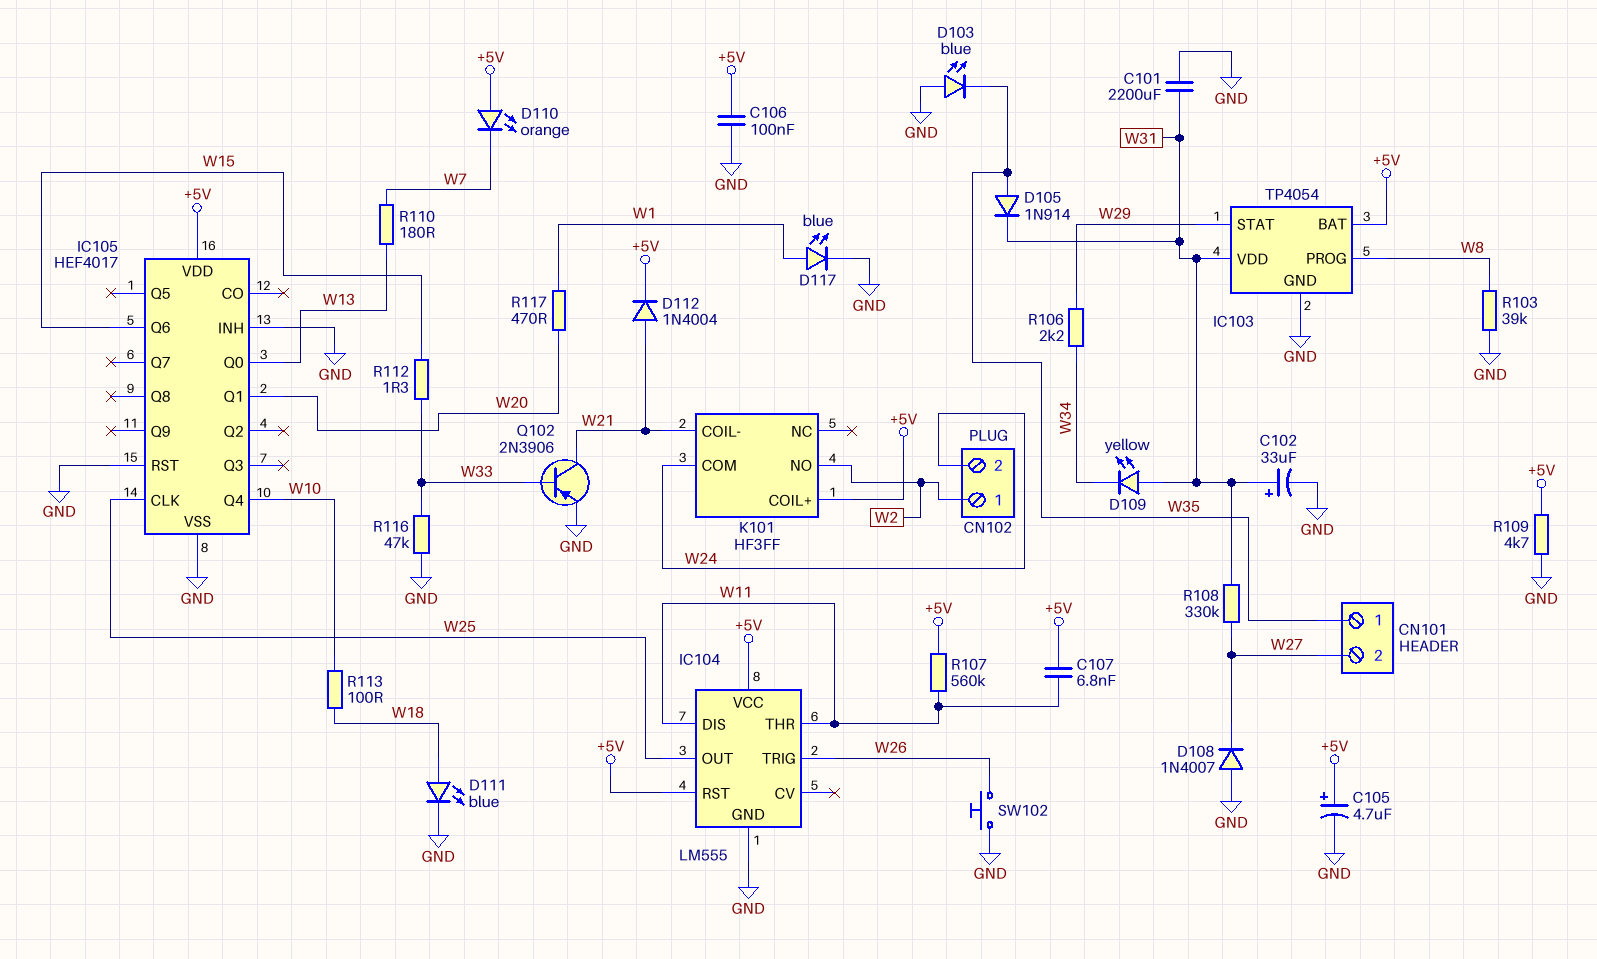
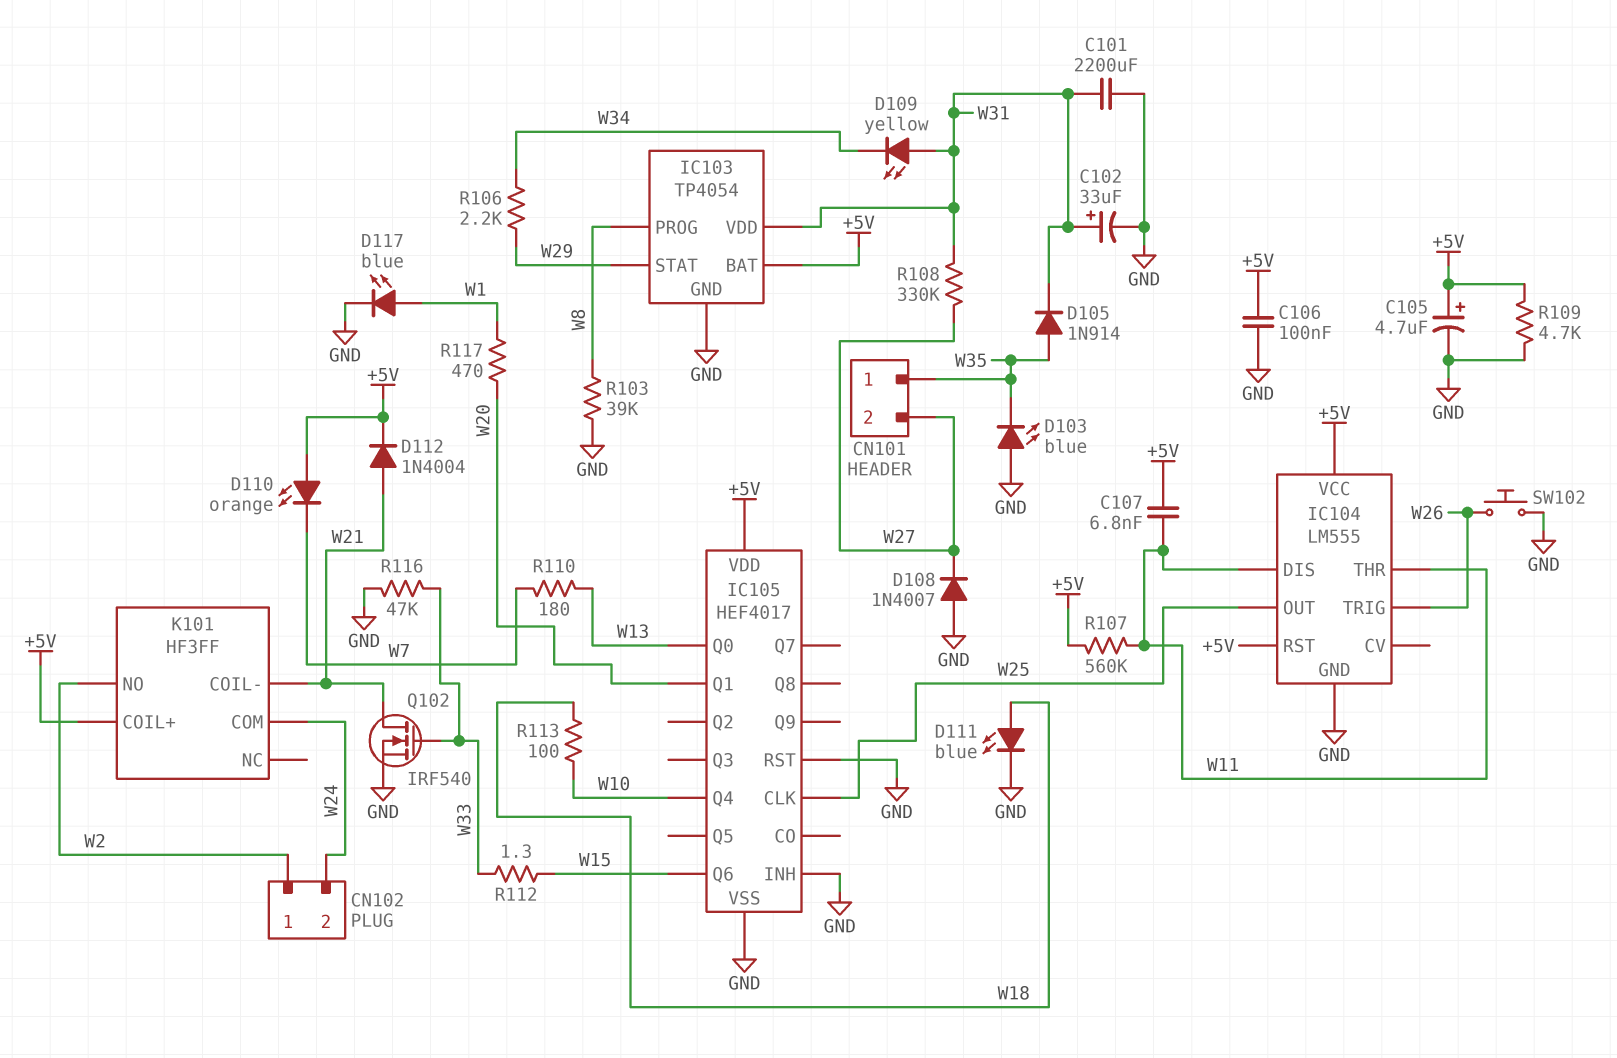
Q102: PNP 2N3906 (B W33, C W21, E GND) -> NMOS IRF540 (G W33, D W21, S GND)

